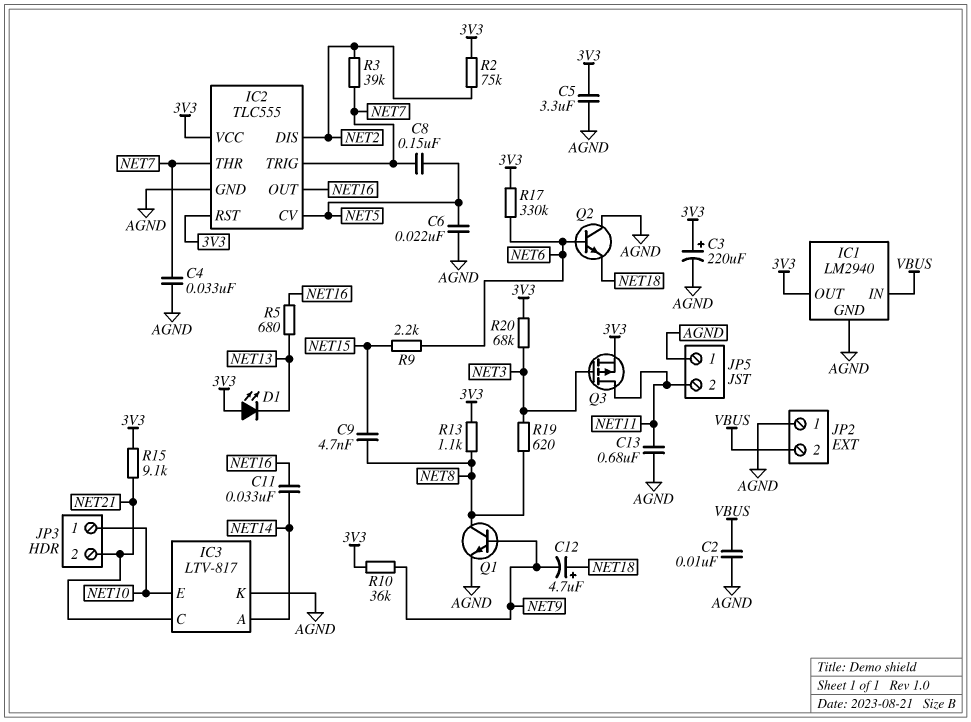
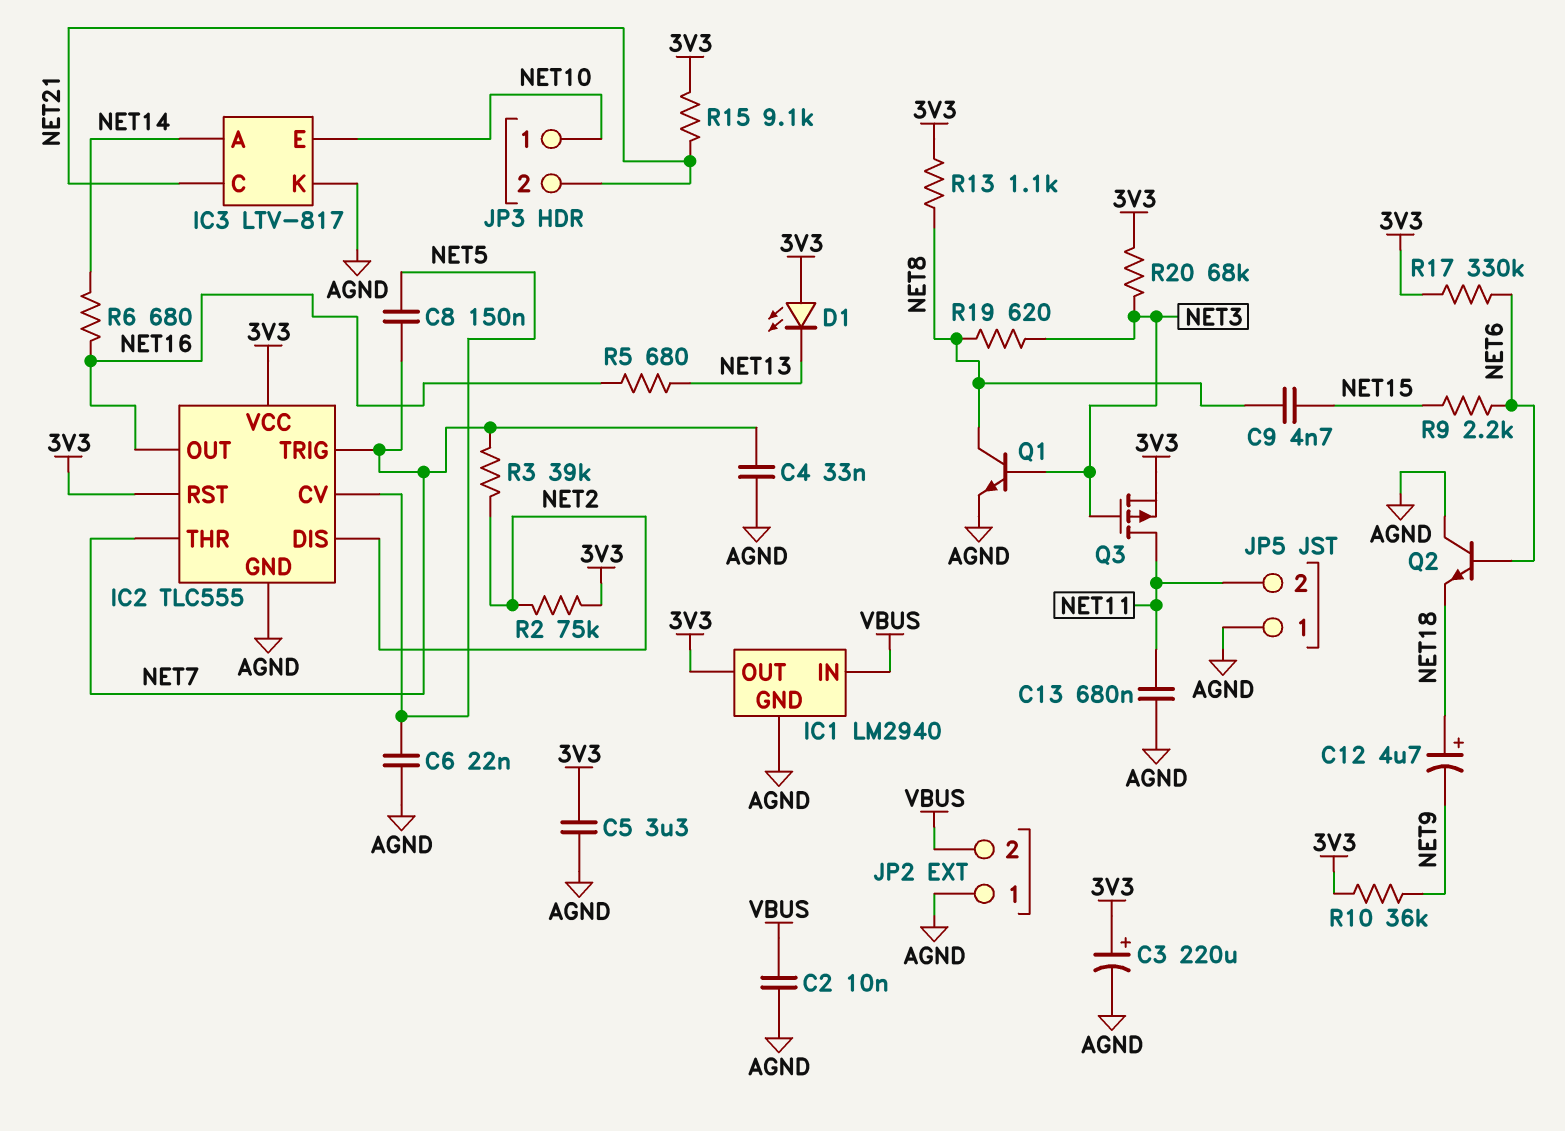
C11: 33nF (NET14, NET16) -> none
Q1: NPN (B NET9, C NET8, E AGND) -> NPN (B NET3, C NET8, E AGND)
R6: none -> 680 (NET14, NET16)

